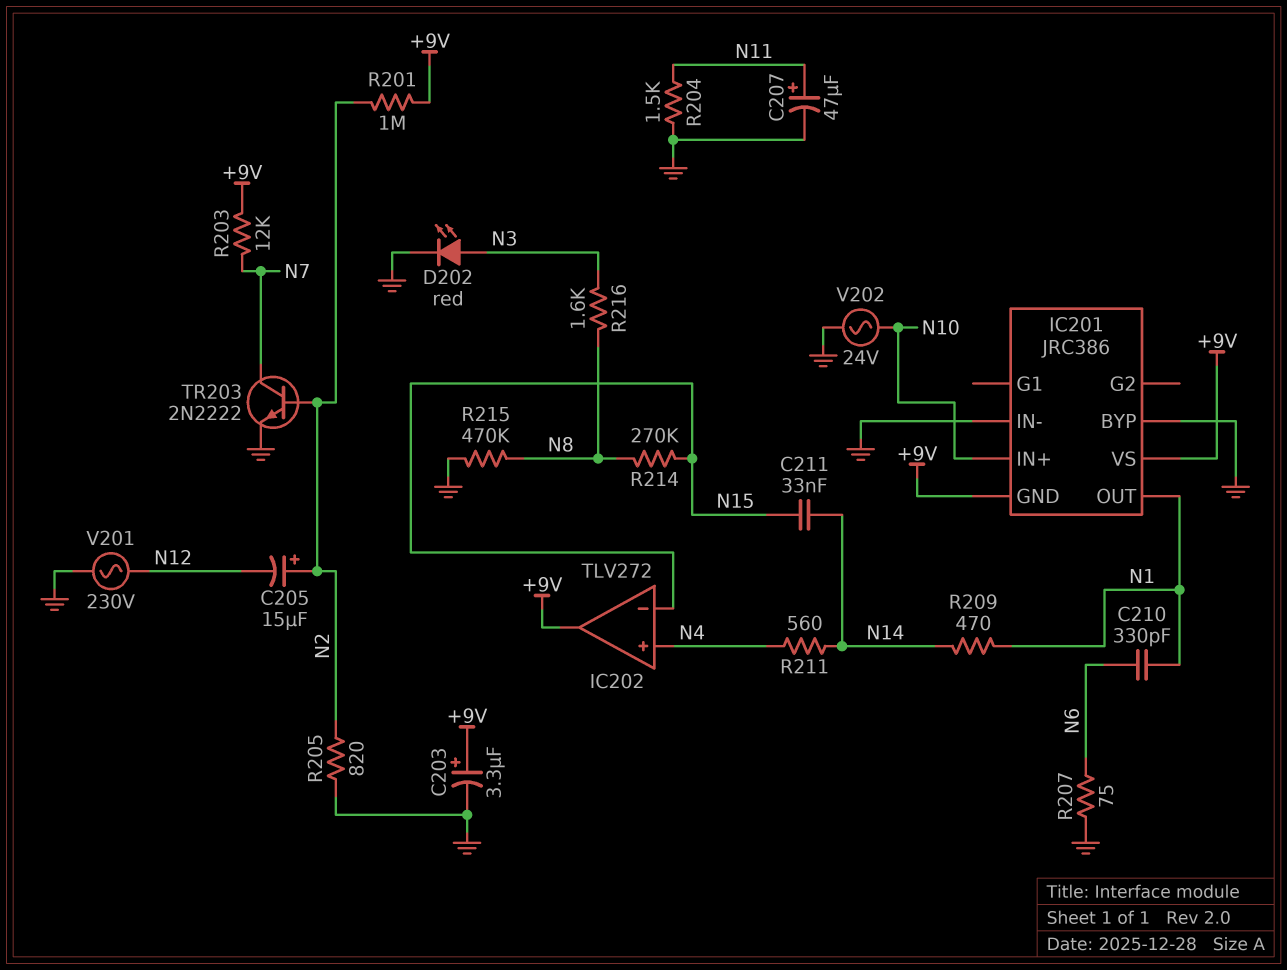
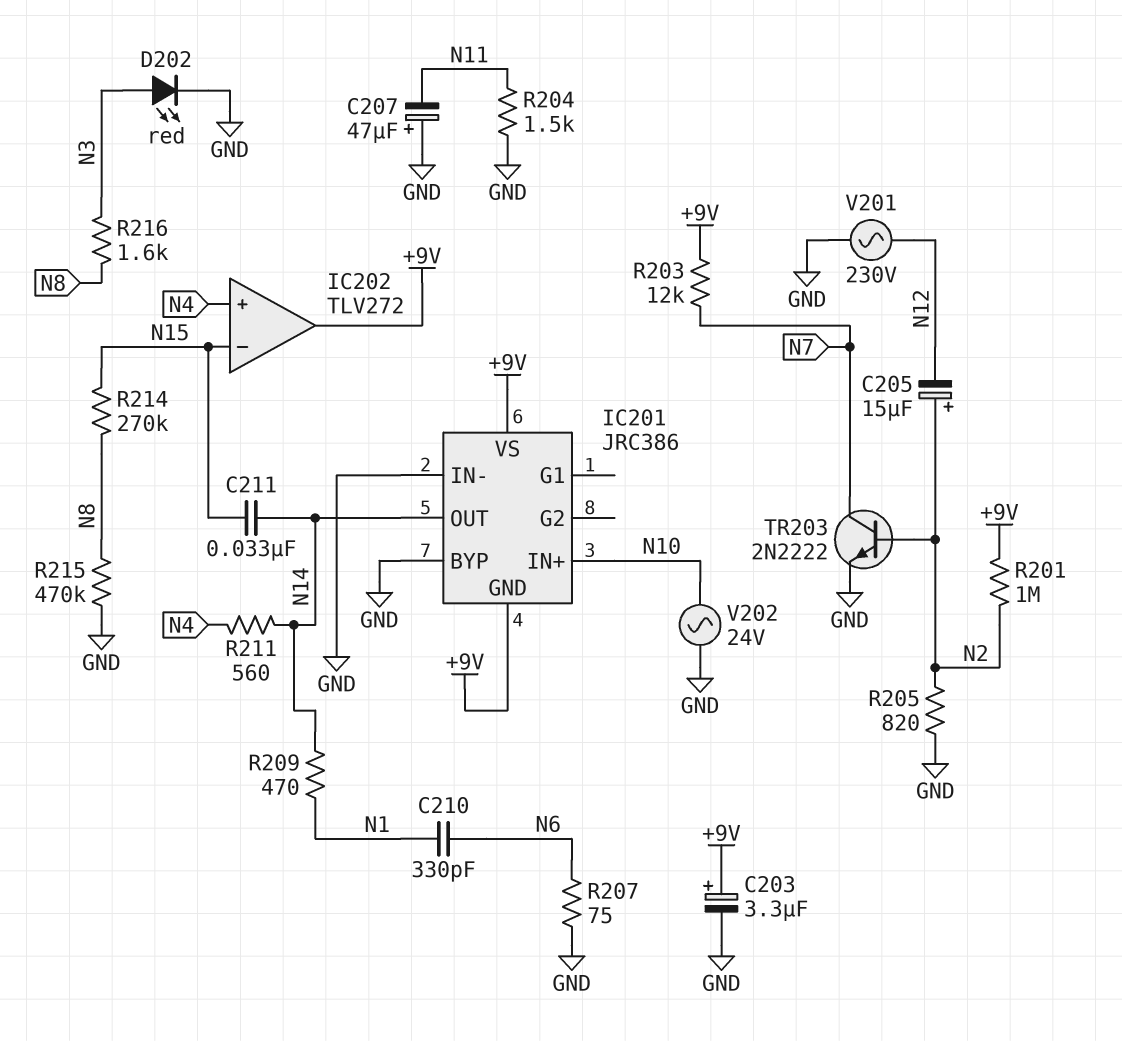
C207: 47uF (plus N11, minus GND) -> 47uF (plus GND, minus N11)
IC201 pin OUT: N1 -> N14

